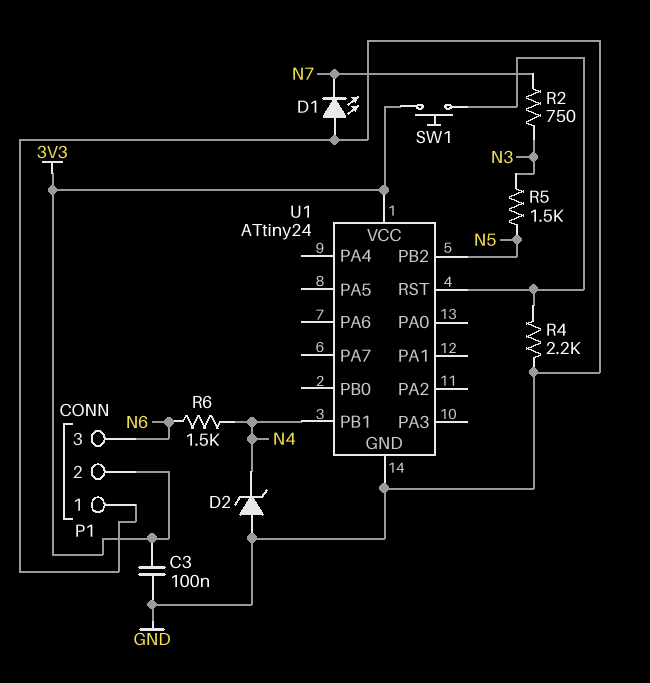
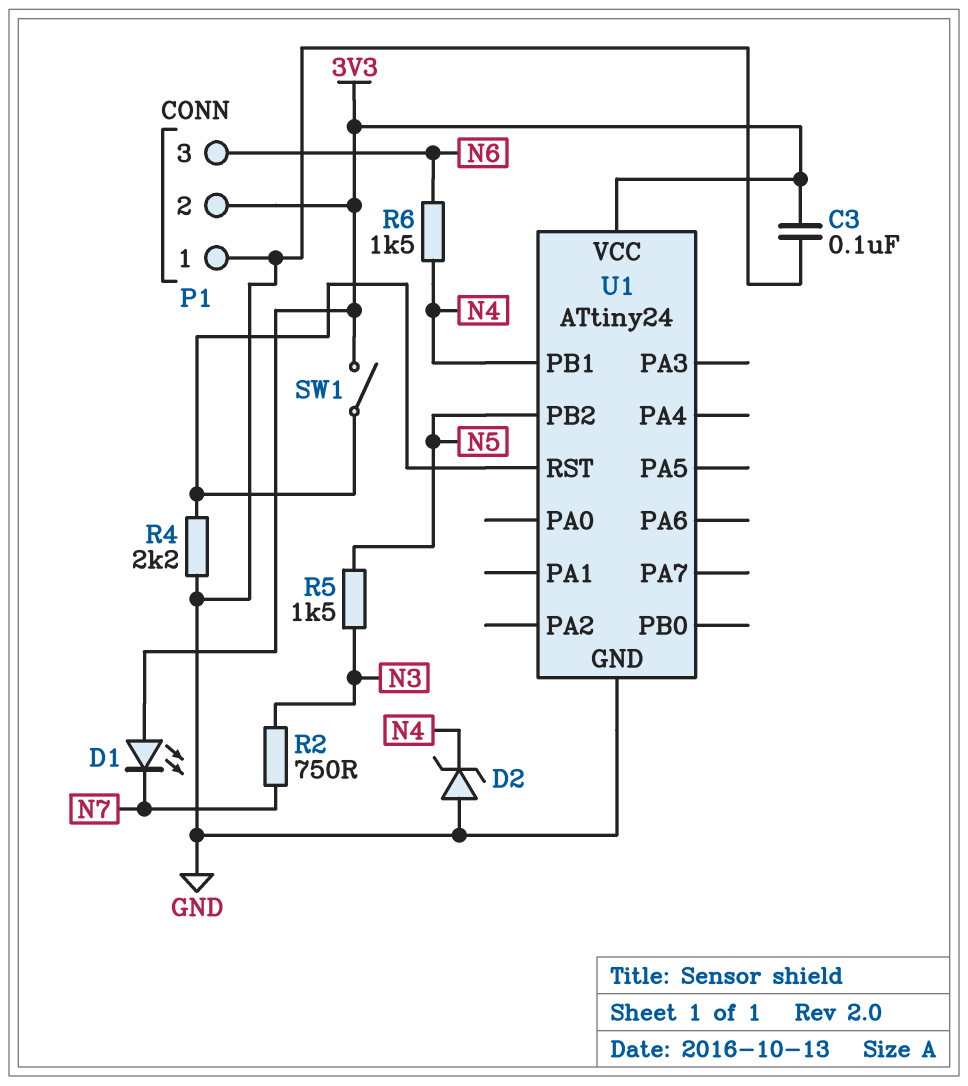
D1: LED (A GND, K N7) -> LED (A 3V3, K N7)
SW1: button (3V3, U1/RST) -> switch (3V3, U1/RST)

